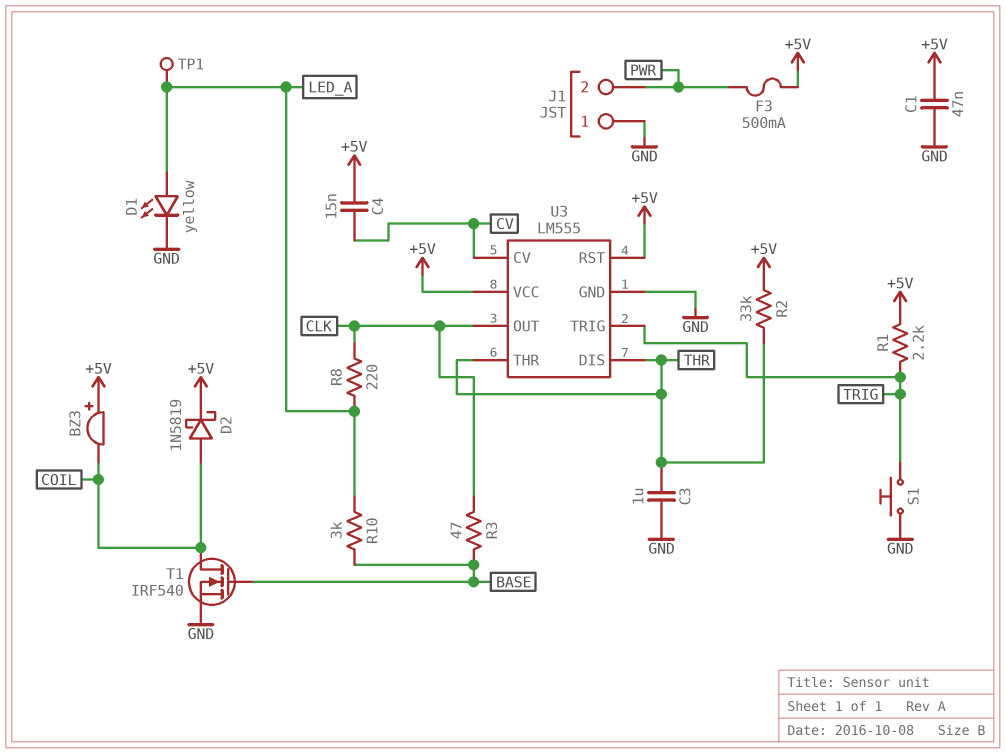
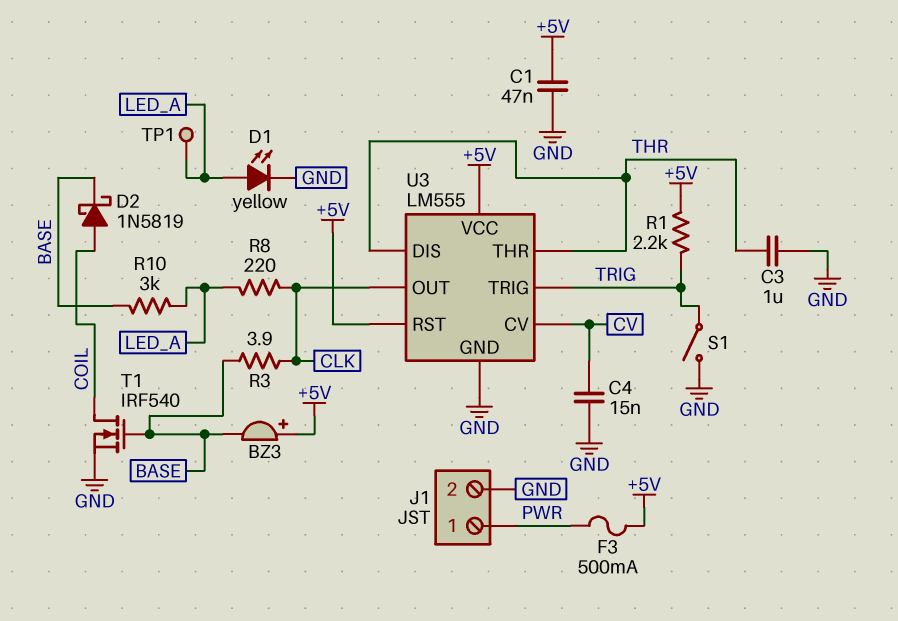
BZ3: buzzer (plus +5V, minus COIL) -> buzzer (plus +5V, minus BASE)
C4: 15nF (+5V, CV) -> 15nF (CV, GND)
D2: schottky 1N5819 (A COIL, K +5V) -> schottky 1N5819 (A COIL, K BASE)
J1 pin 1: GND -> PWR
J1 pin 2: PWR -> GND
R2: 33k (+5V, THR) -> none
R3: 47 (BASE, CLK) -> 3.9 (BASE, CLK)
S1: button (GND, TRIG) -> switch (GND, TRIG)

